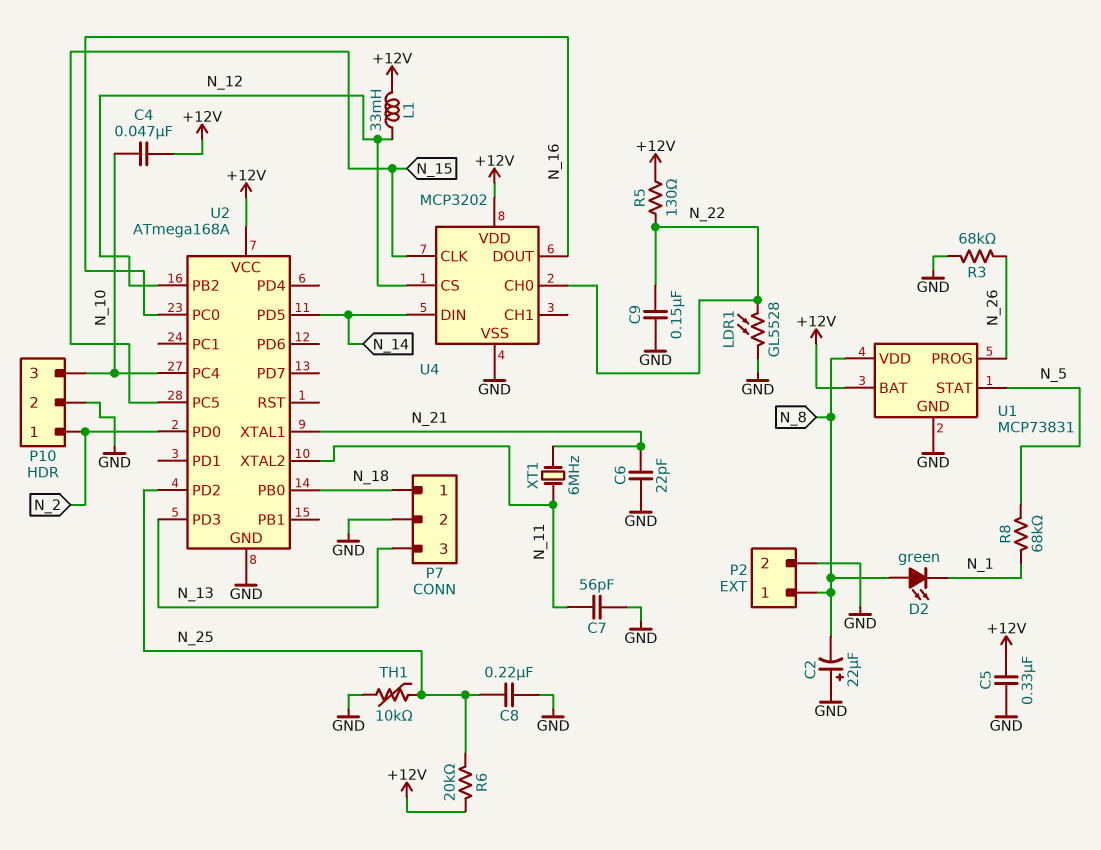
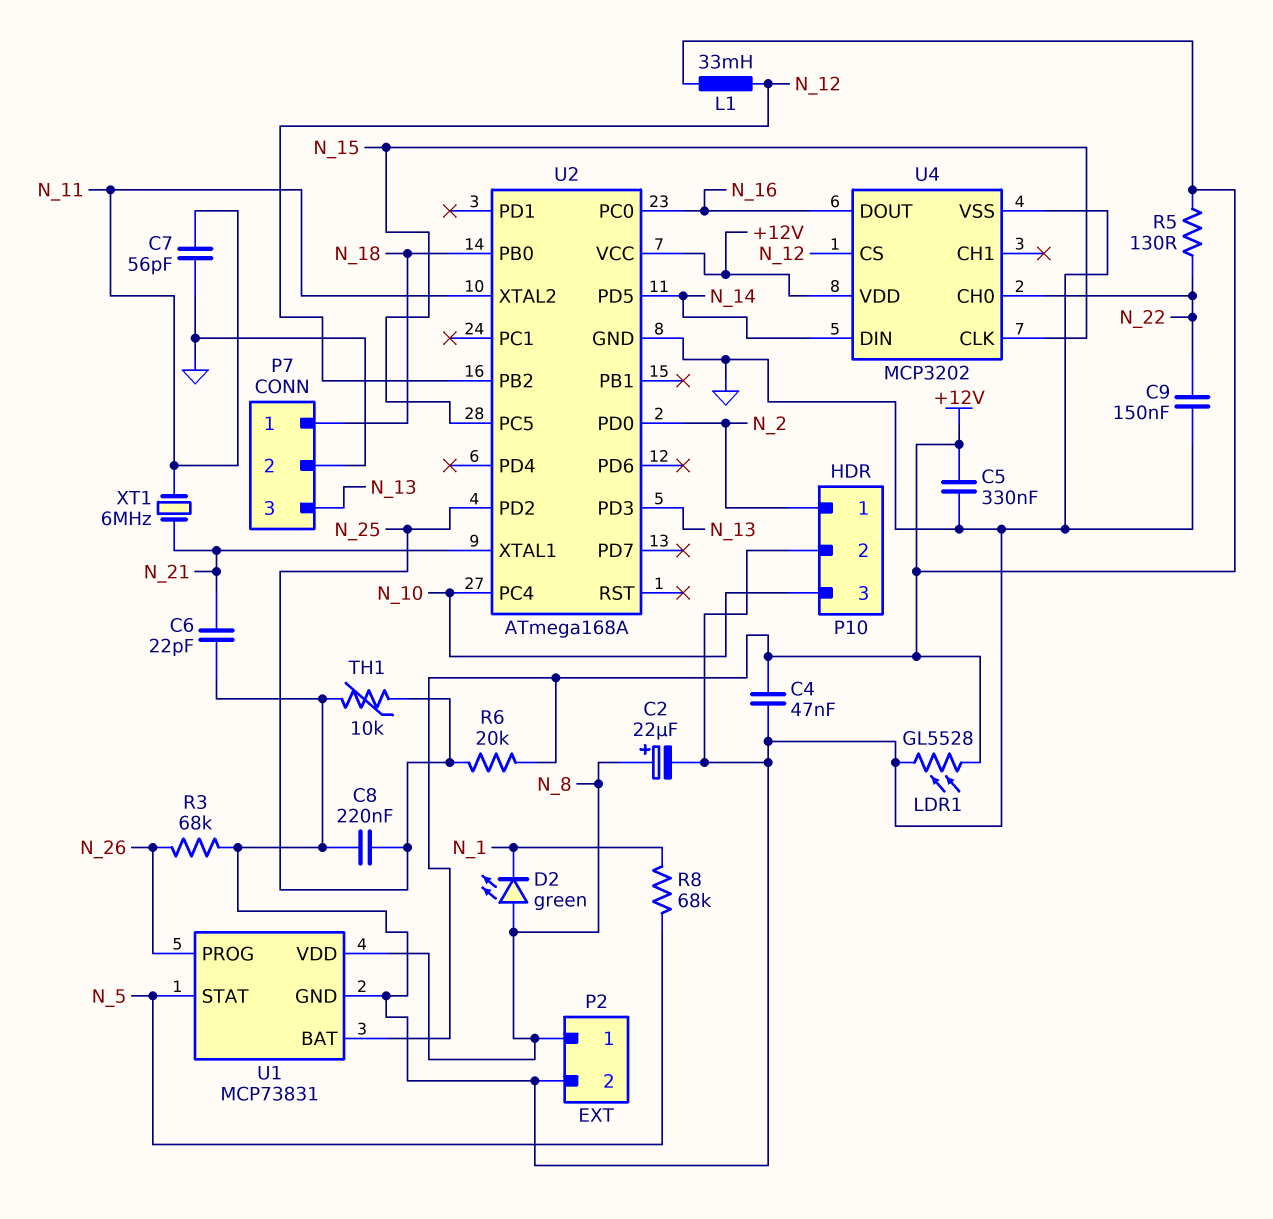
C2: 22uF (plus GND, minus N_8) -> 22uF (plus N_8, minus GND)
C4: 47nF (+12V, N_10) -> 47nF (+12V, GND)
LDR1: GL5528 (GND, N_22) -> GL5528 (+12V, GND)

